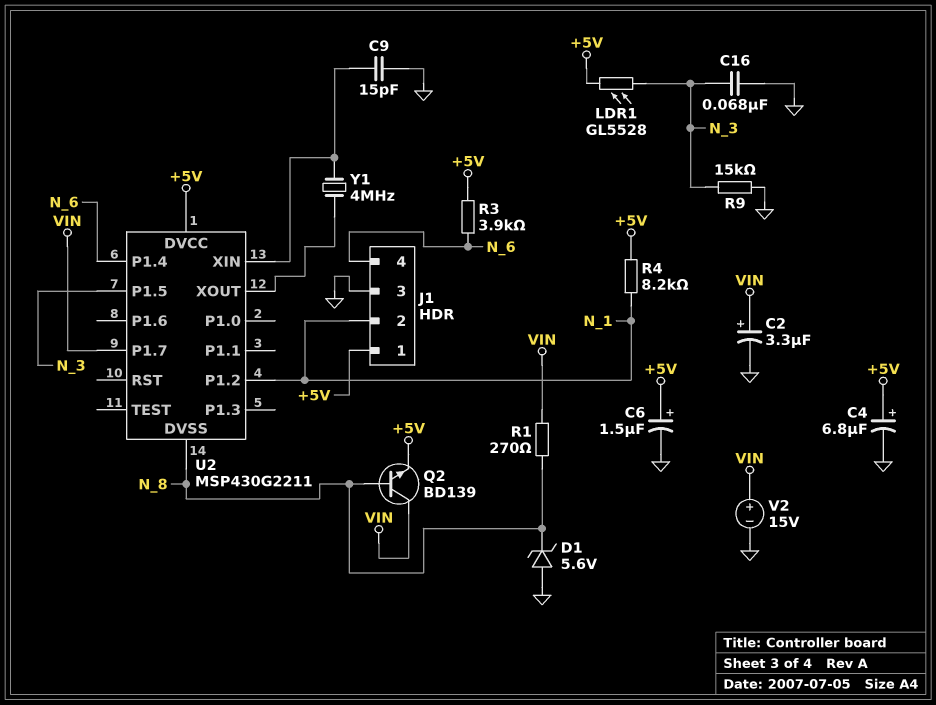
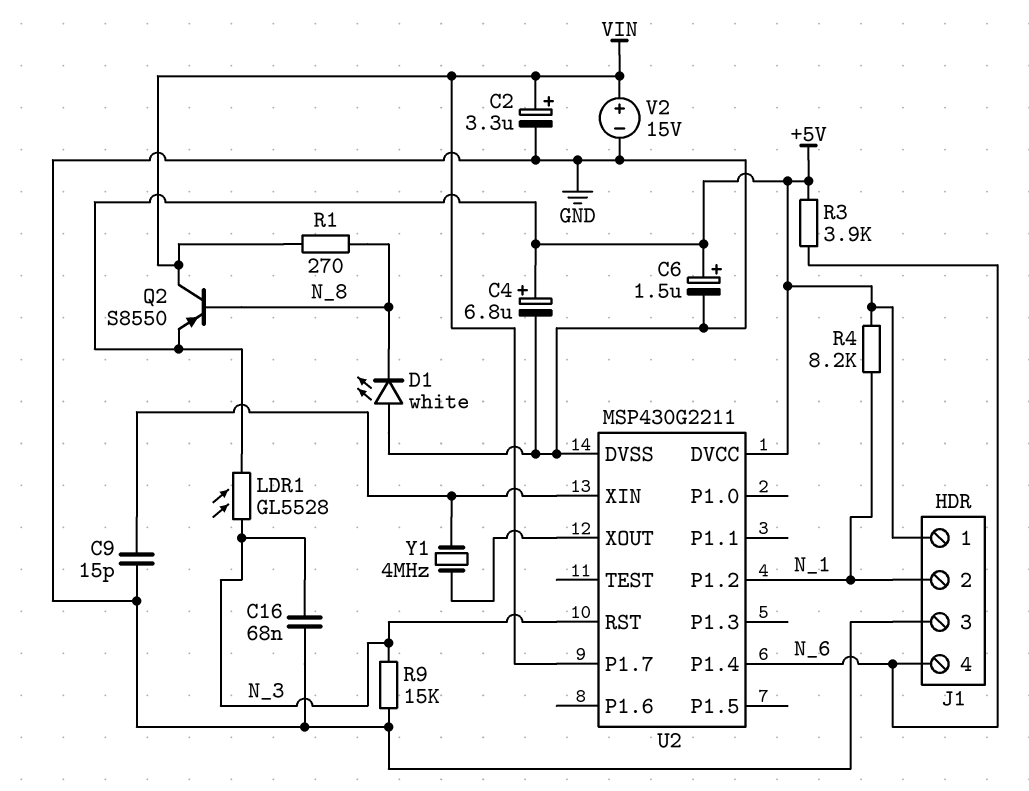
D1: zener 5.6V (A GND, K N_8) -> LED white (A GND, K N_8)
Q2: NPN BD139 (B N_8, C VIN, E +5V) -> PNP S8550 (B N_8, C VIN, E +5V)
U2 pin DVSS: N_8 -> GND
U2 pin P1.5: N_3 -> none
U2 pin RST: none -> N_3

